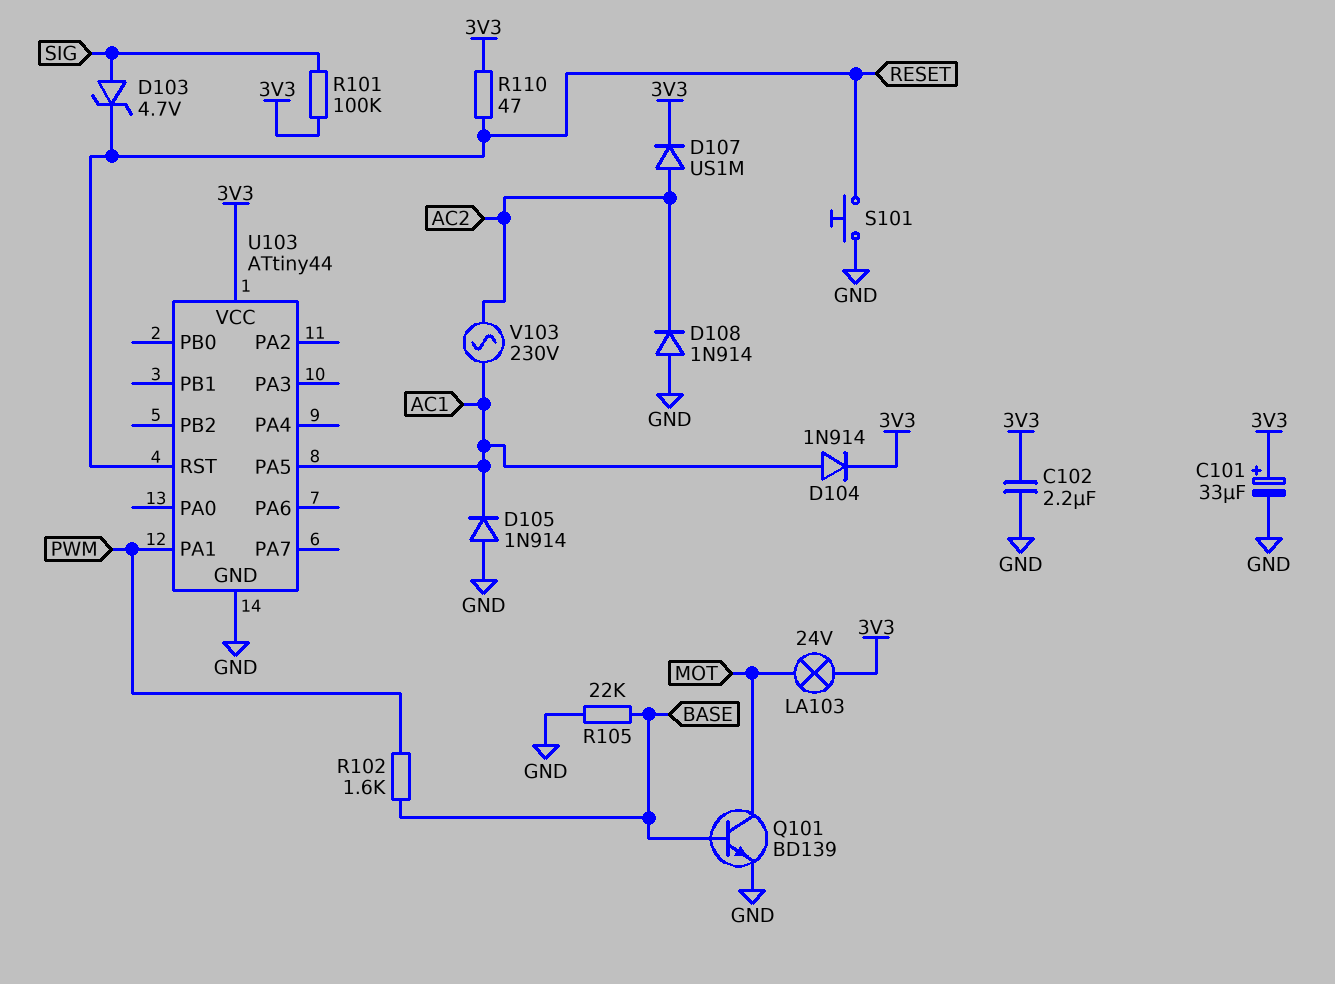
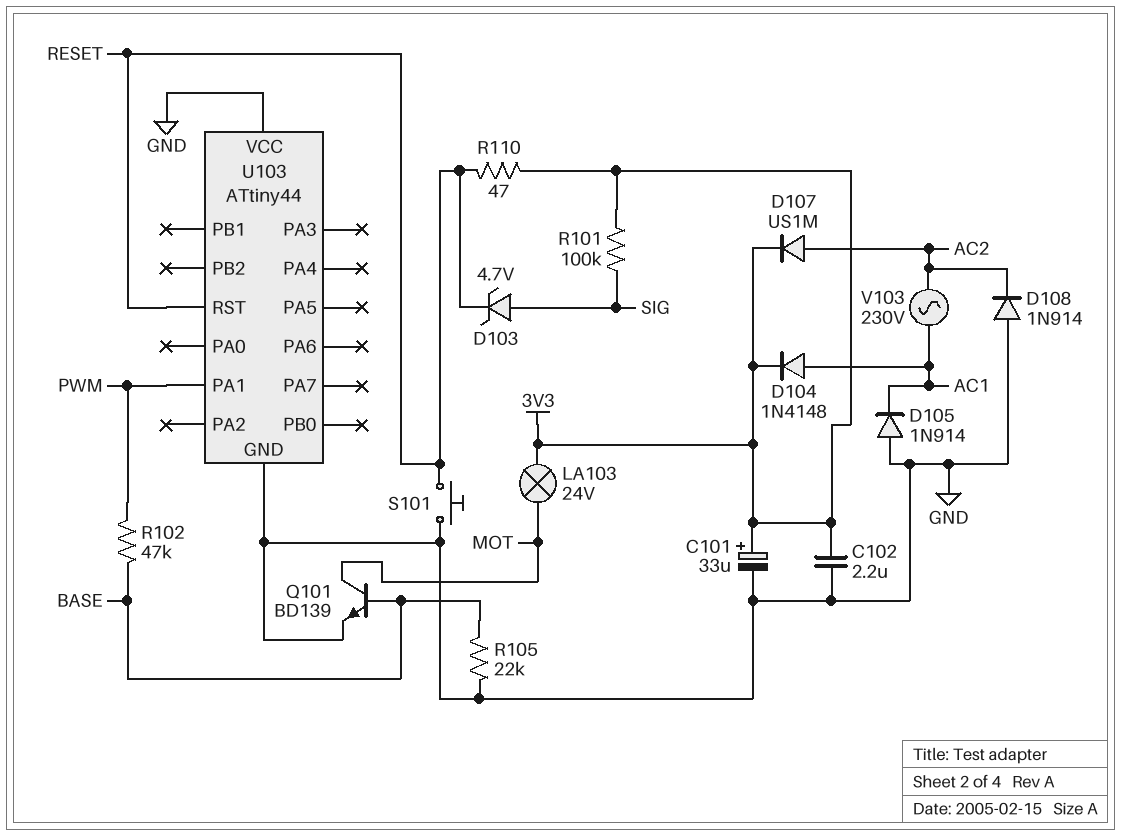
D104: diode 1N914 (A AC1, K 3V3) -> diode 1N4148 (A AC1, K 3V3)
R102: 1.6k (BASE, PWM) -> 47k (BASE, PWM)
U103 pin PA5: AC1 -> none
U103 pin VCC: 3V3 -> GND

